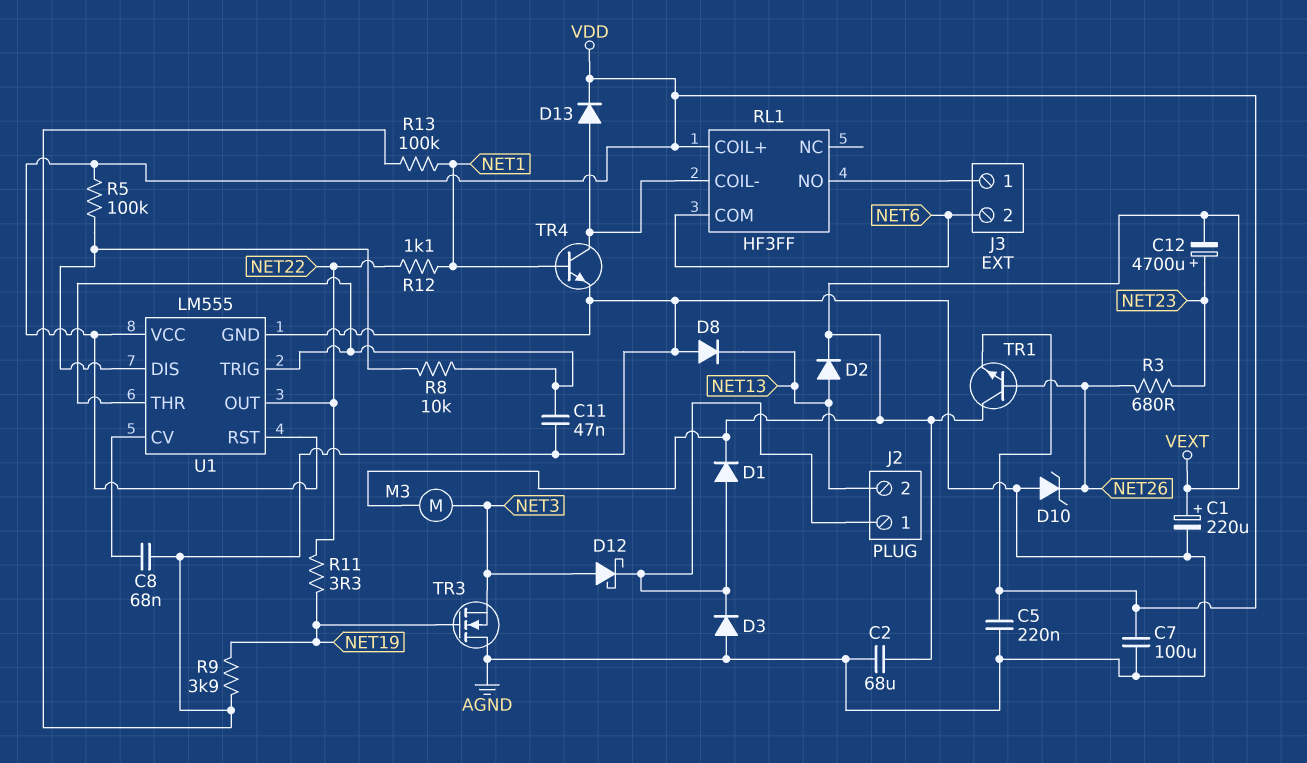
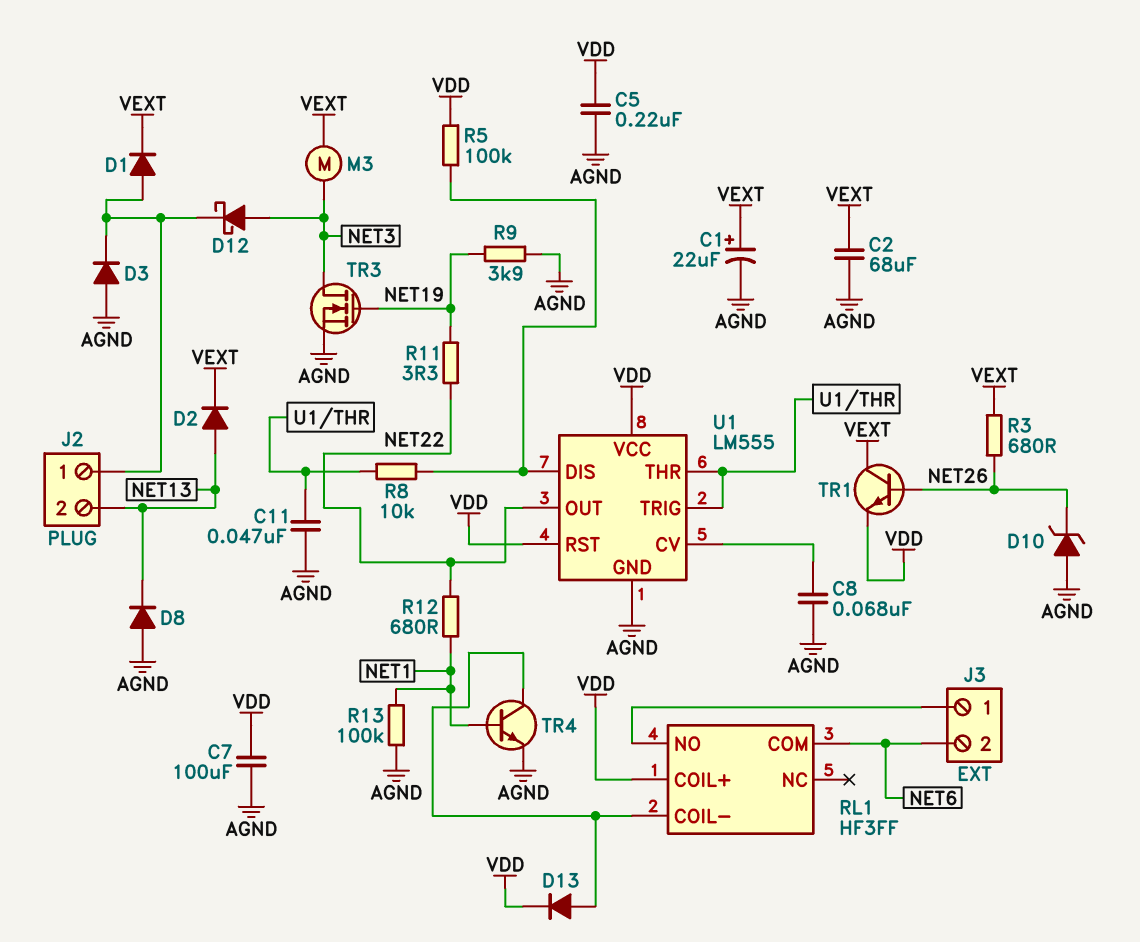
C1: 220uF (plus VEXT, minus AGND) -> 22uF (plus VEXT, minus AGND)
C12: 4700uF (plus NET23, minus VEXT) -> none
R3: 680 (NET23, NET26) -> 680 (NET26, VEXT)
R12: 1.1k (NET1, NET22) -> 680 (NET1, NET22)
TR3: NMOS (G NET19, D AGND, S NET3) -> NMOS (G NET19, D NET3, S AGND)

